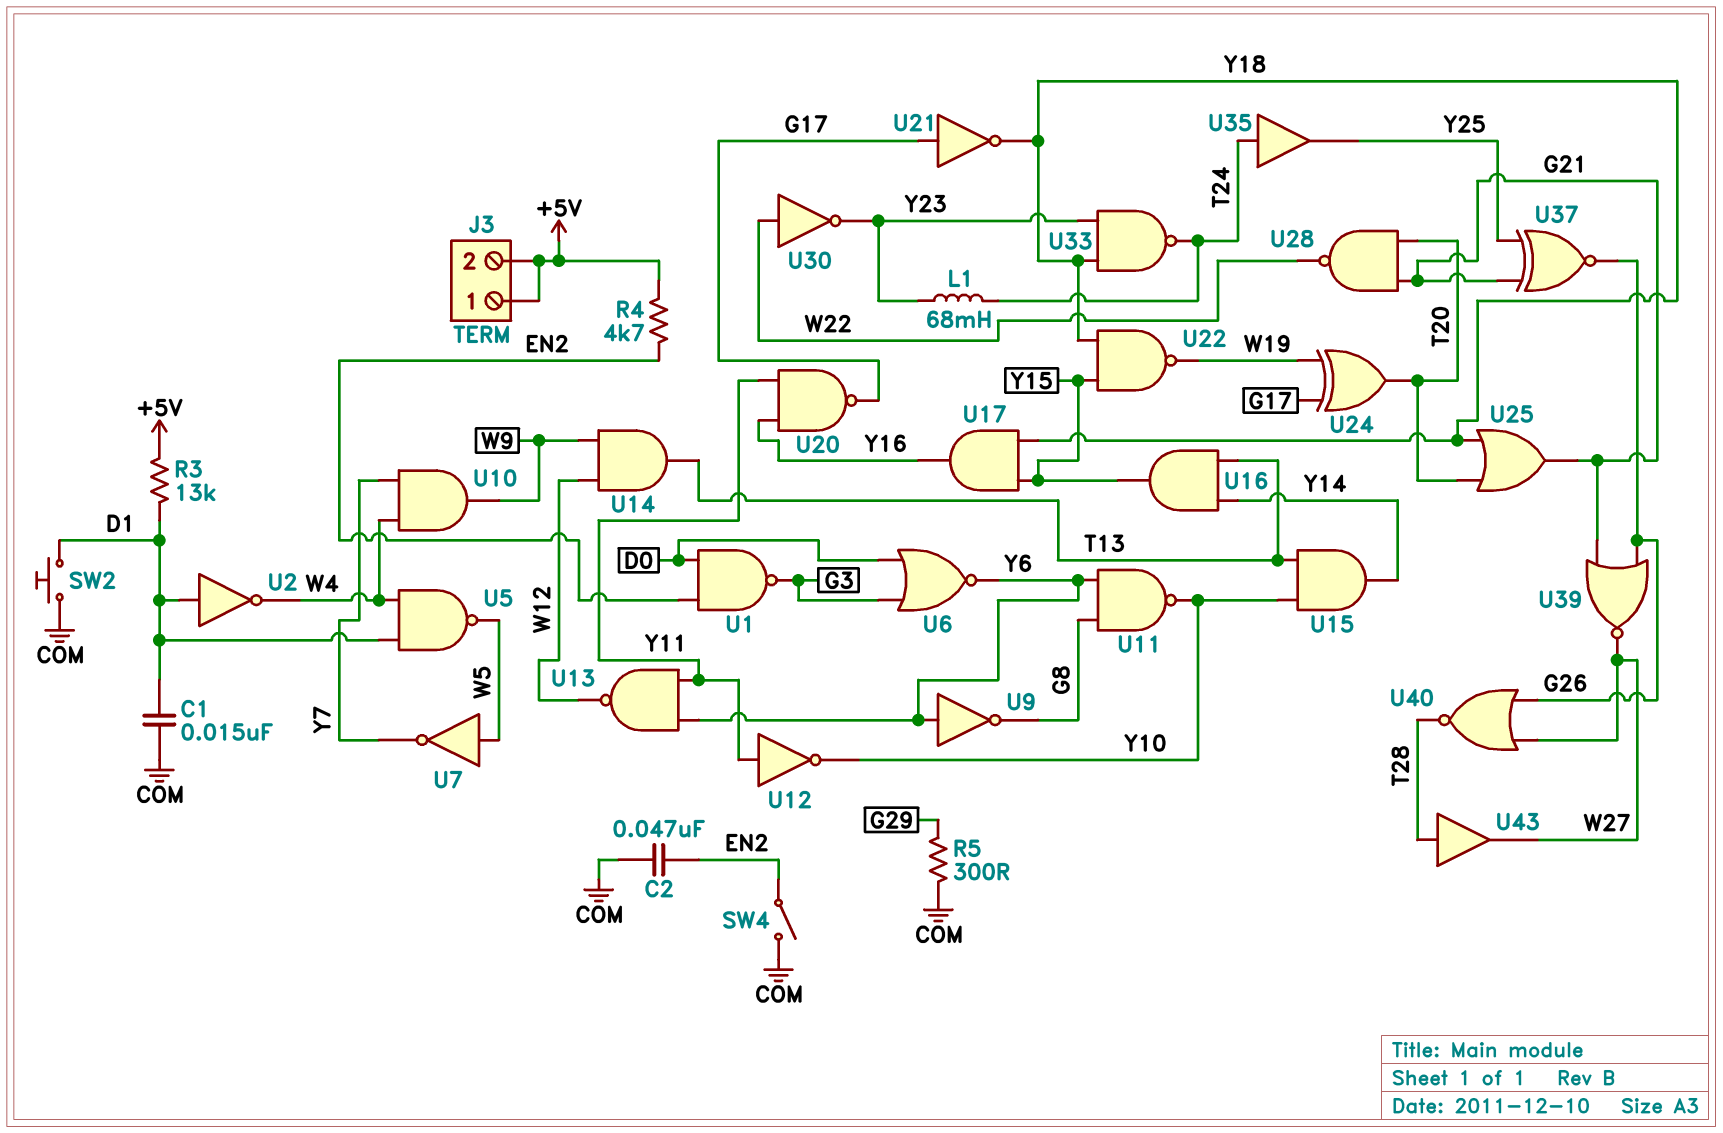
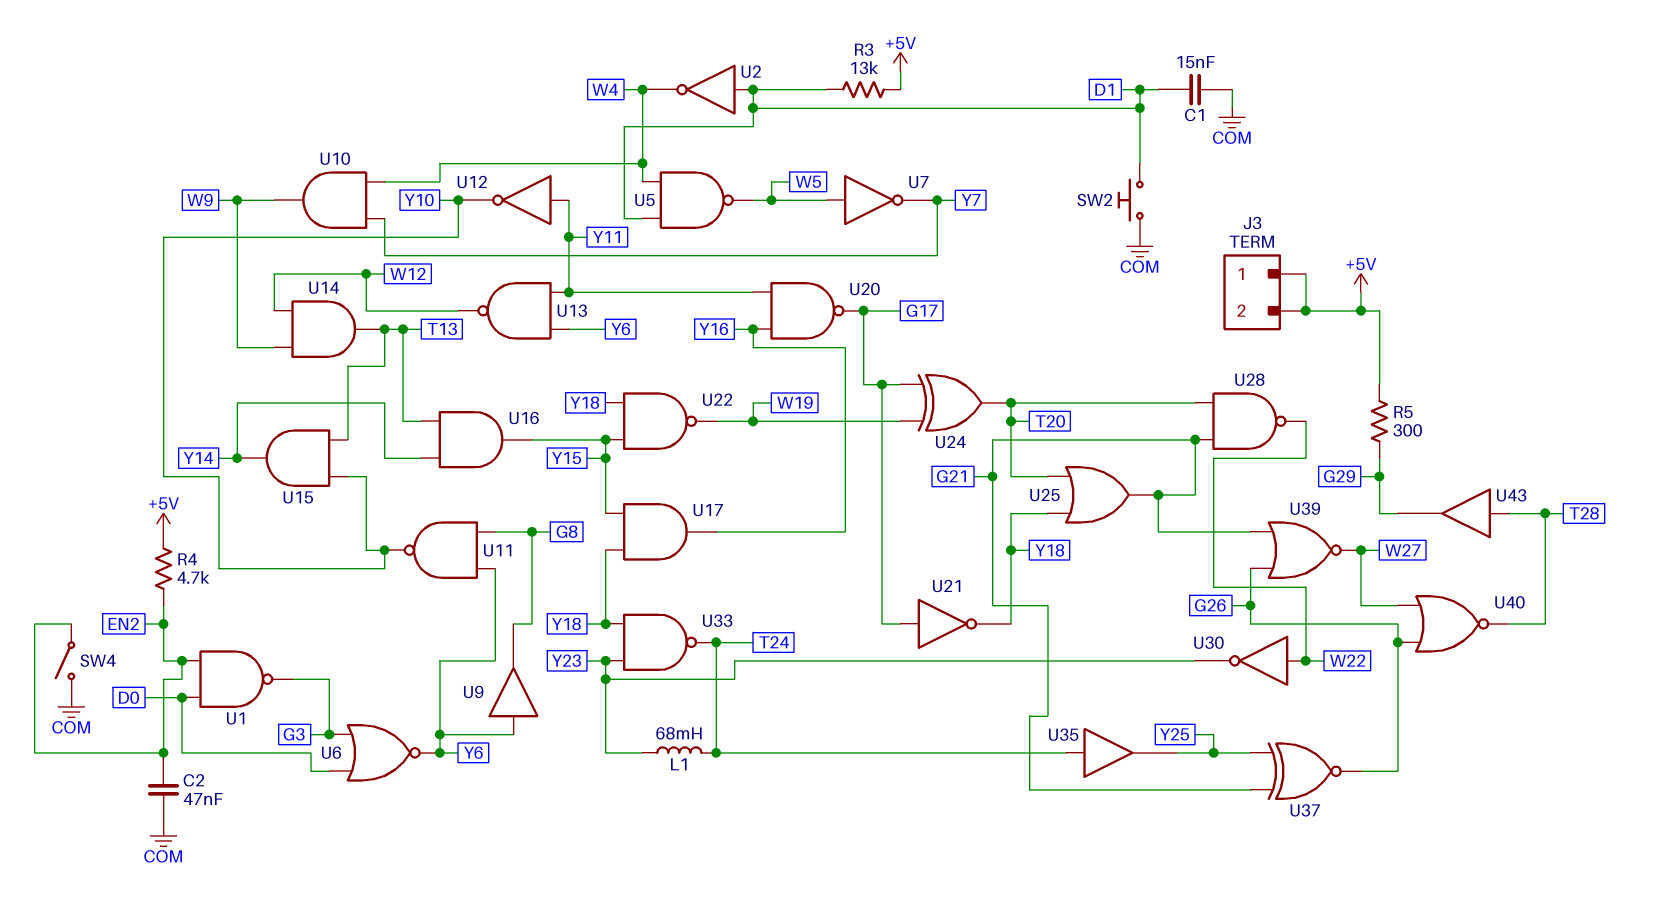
R5: 300 (COM, G29) -> 300 (+5V, G29)
U9: NOT (in Y6, out G8) -> buffer (in Y6, out G8)
U43: buffer (in T28, out W27) -> buffer (in T28, out G29)

